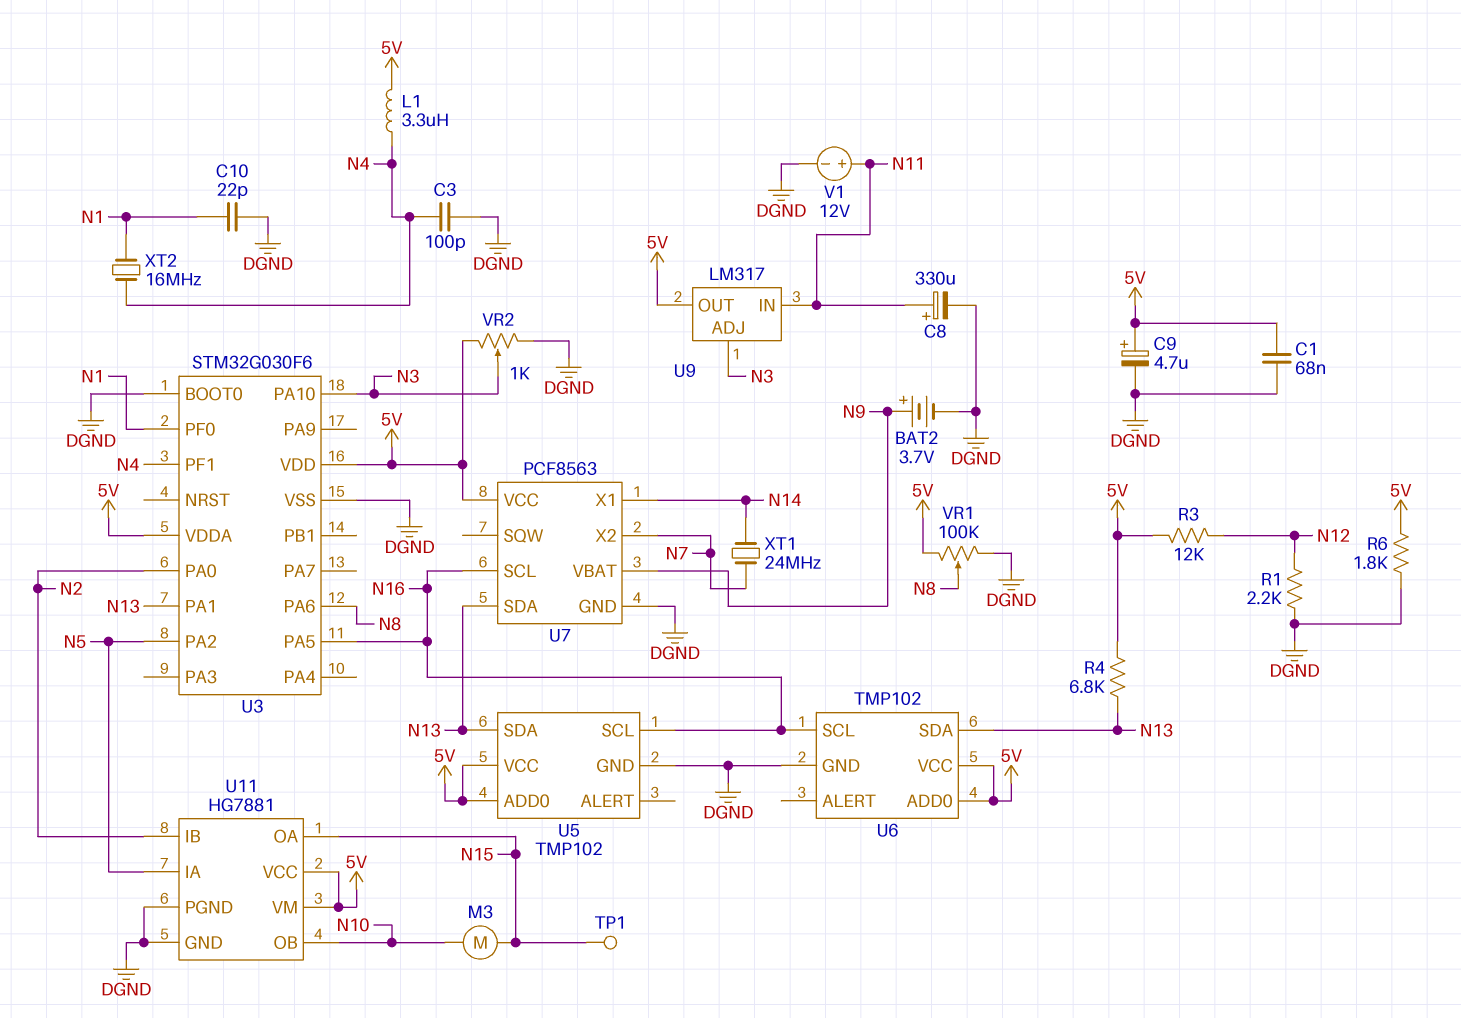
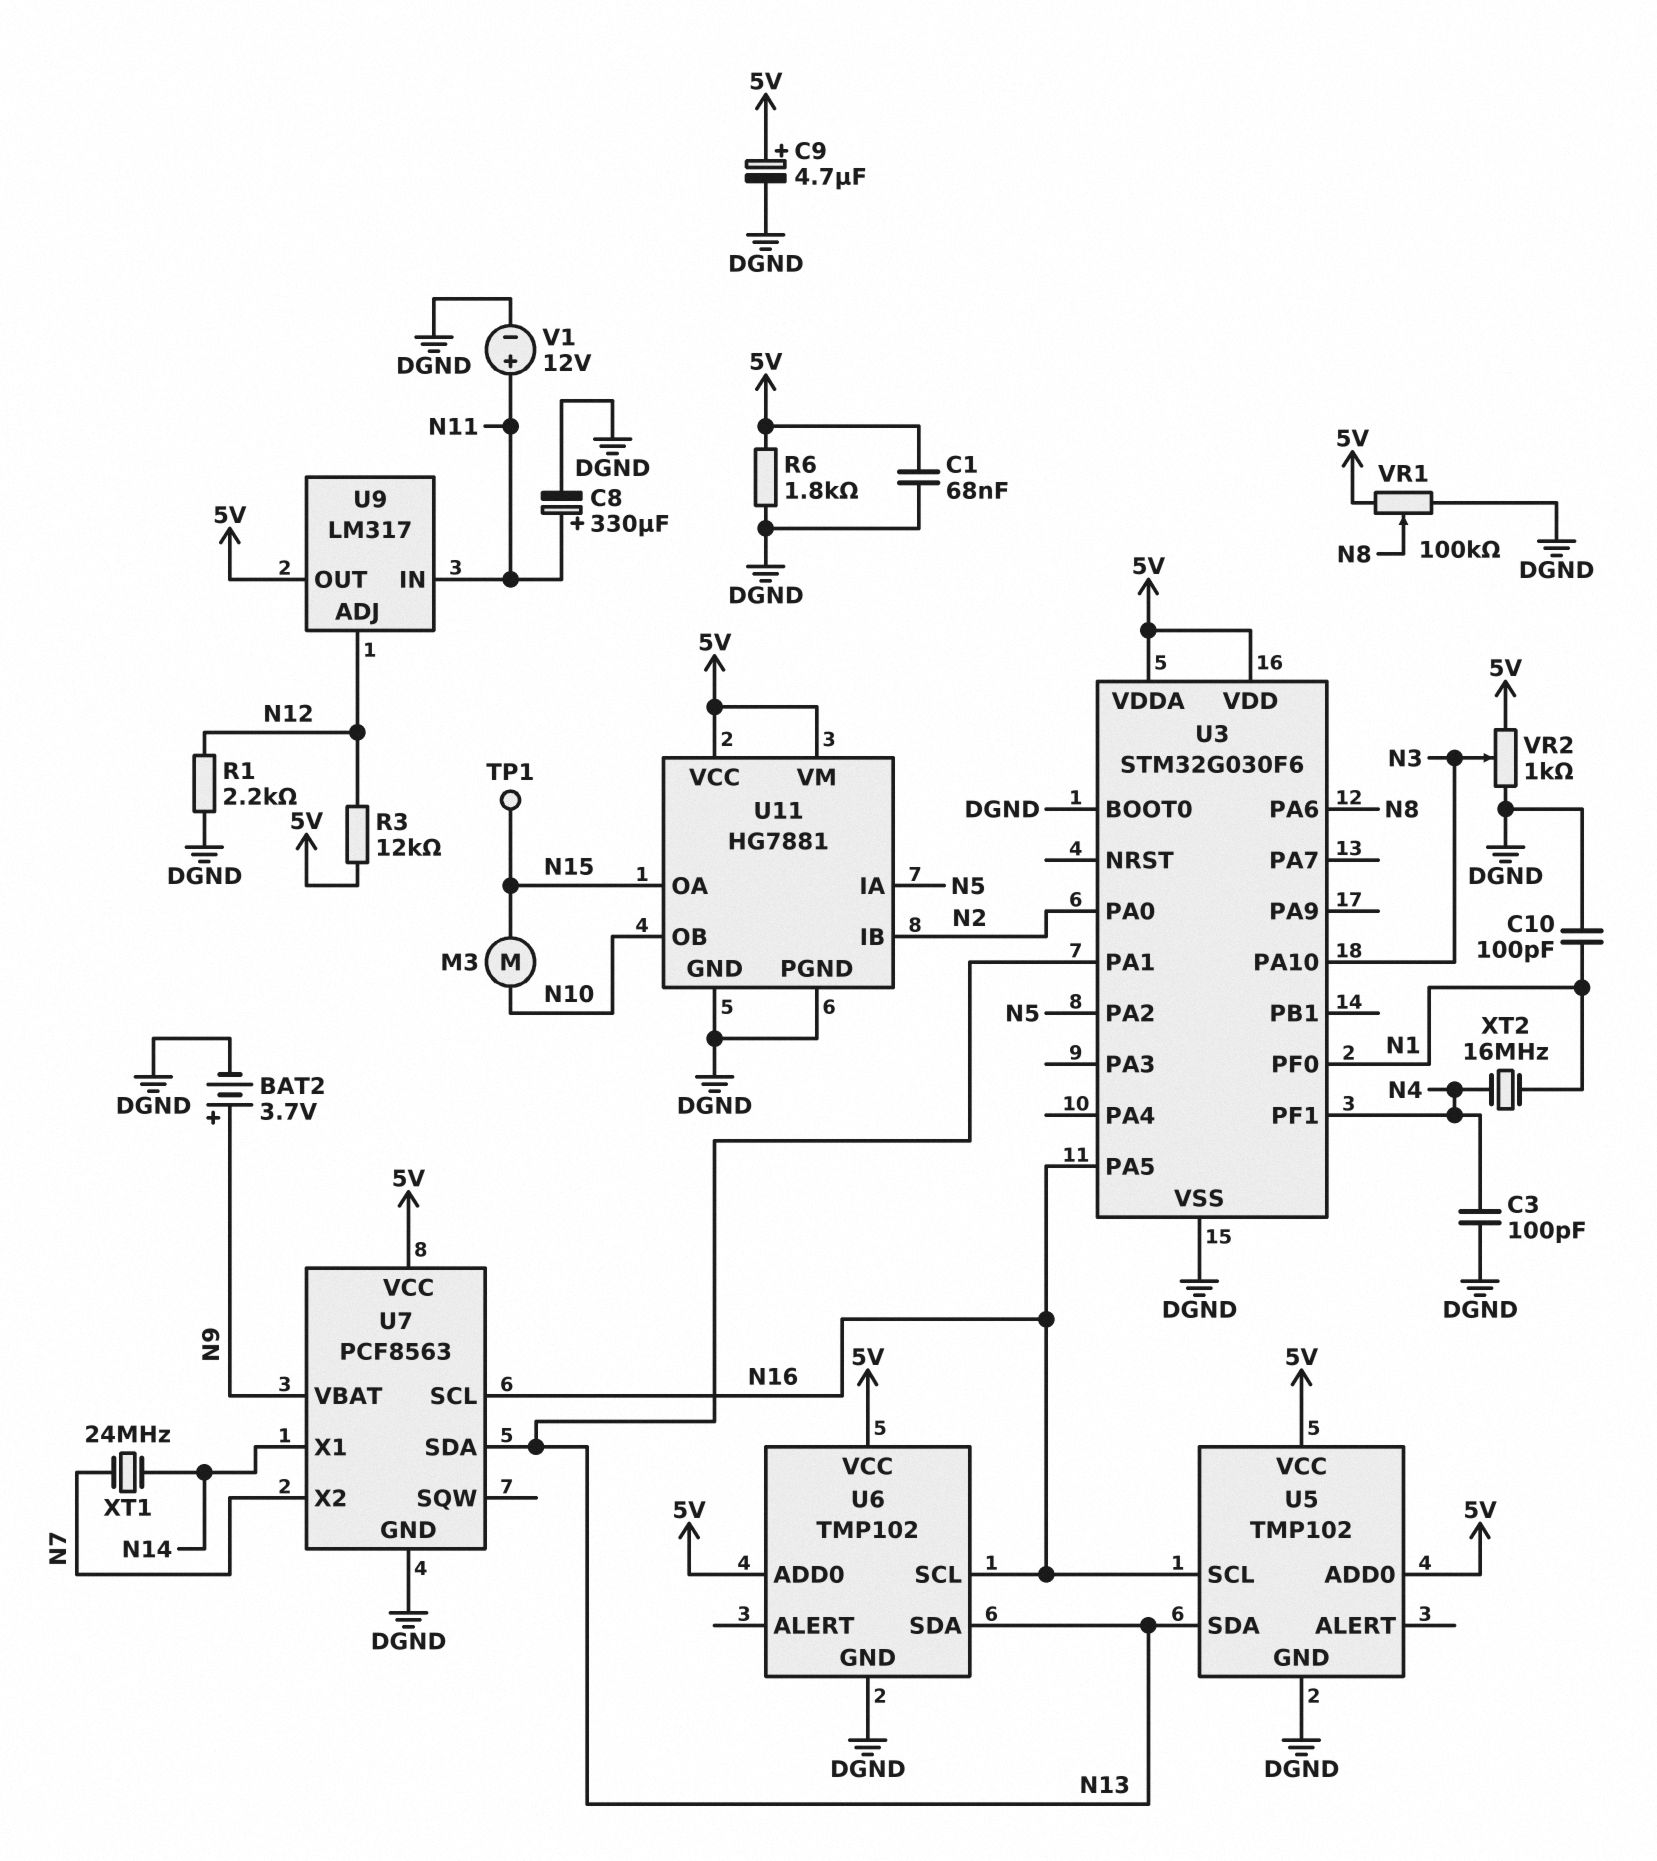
C10: 22pF (DGND, N1) -> 100pF (DGND, N1)
L1: 3.3uH (5V, N4) -> none
R4: 6.8k (5V, N13) -> none
U9 pin ADJ: N3 -> N12

